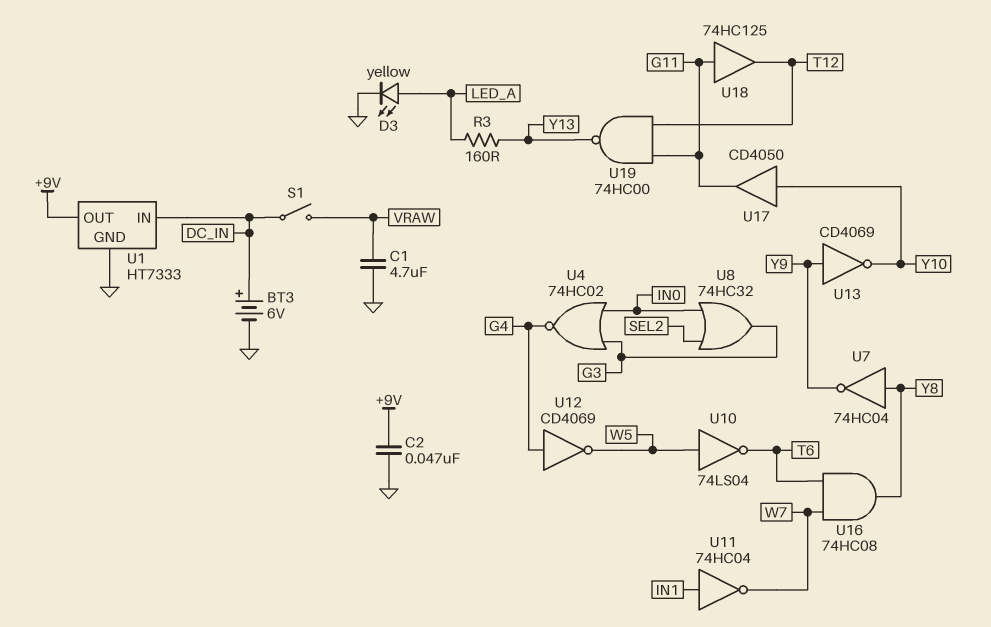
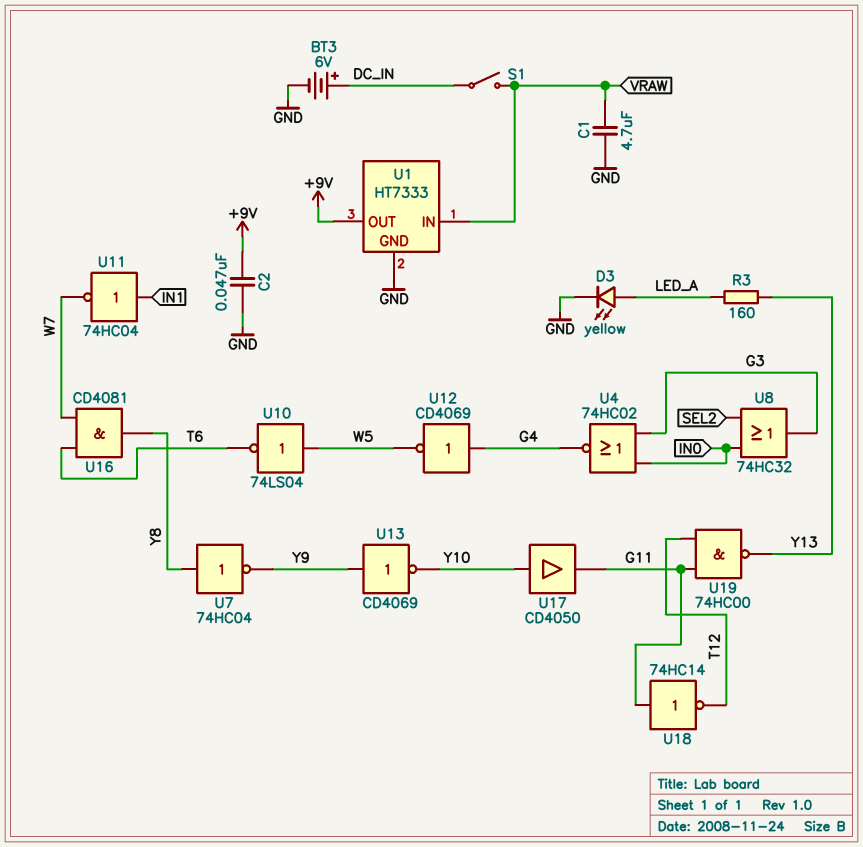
U1 pin IN: DC_IN -> VRAW
U16: AND 74HC08 (in T6, in W7, out Y8) -> AND CD4081 (in T6, in W7, out Y8)
U18: buffer 74HC125 (in G11, out T12) -> NOT 74HC14 (in G11, out T12)

